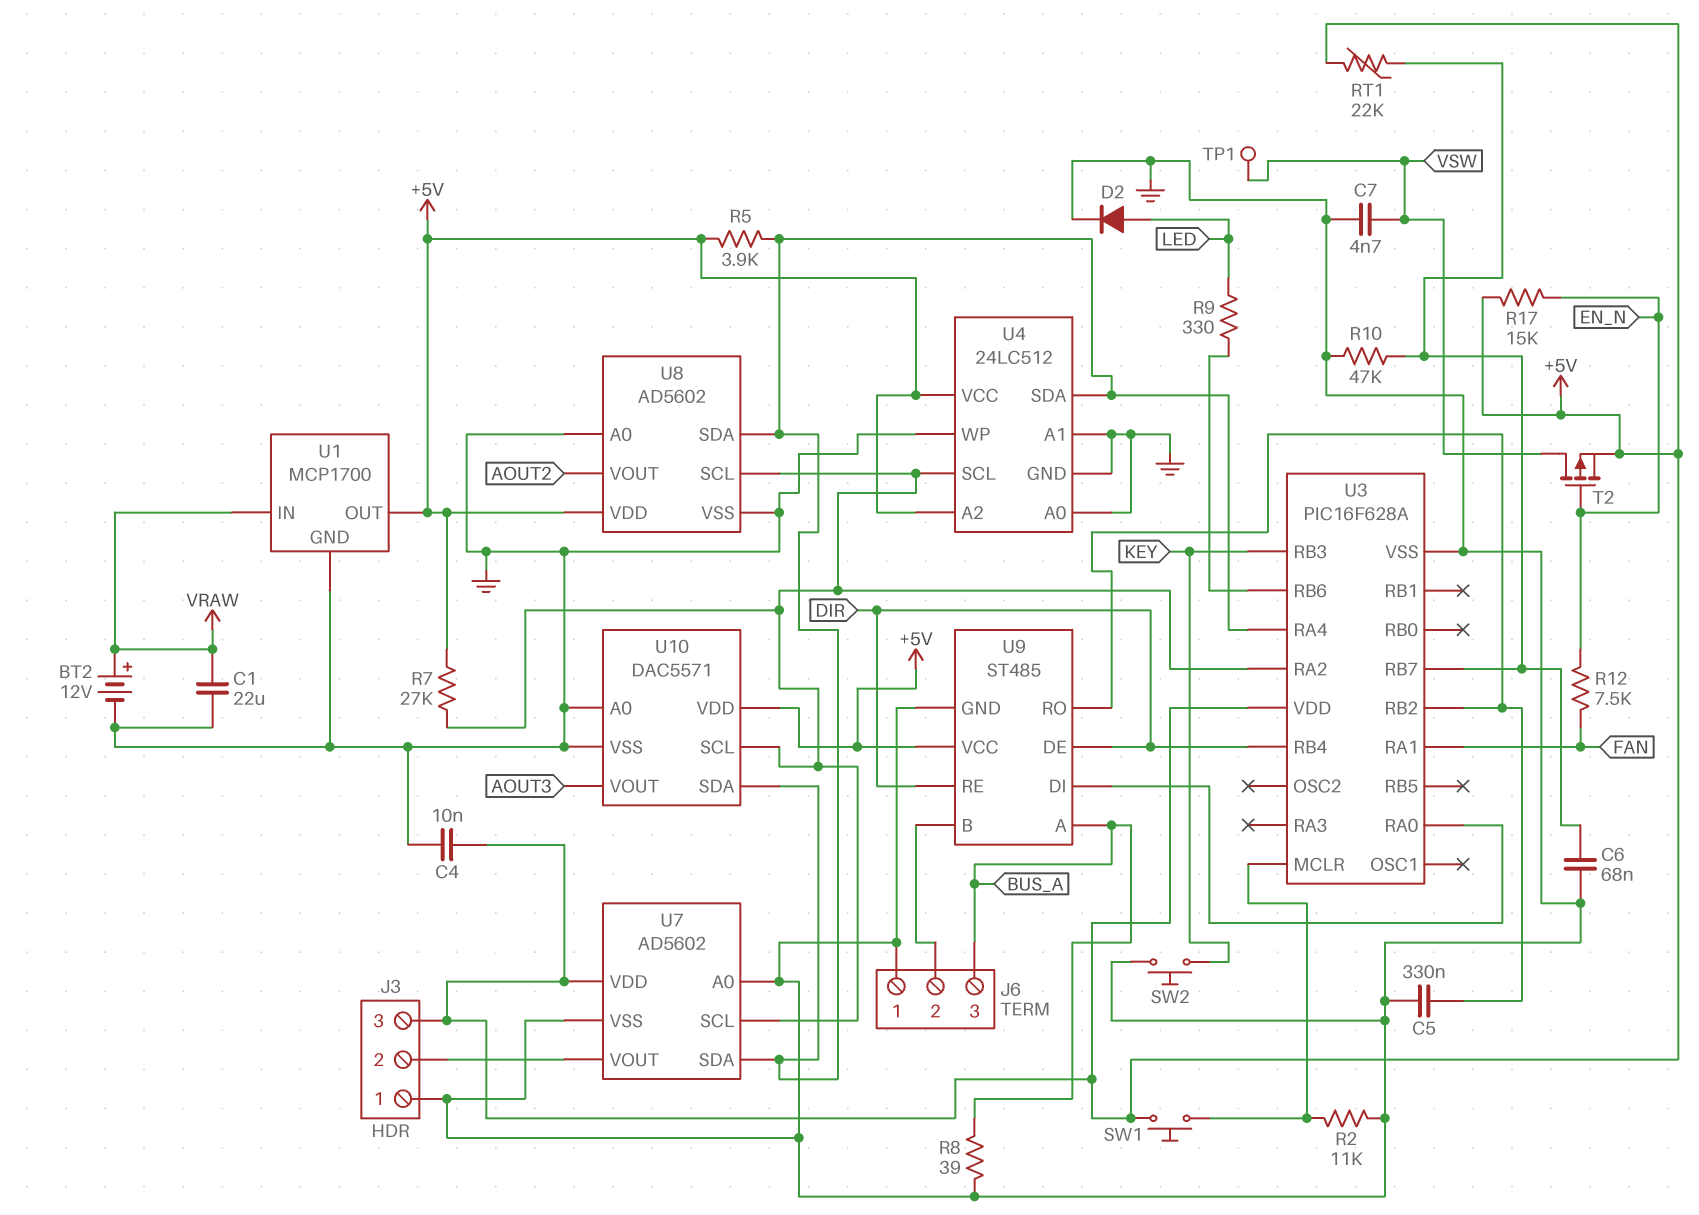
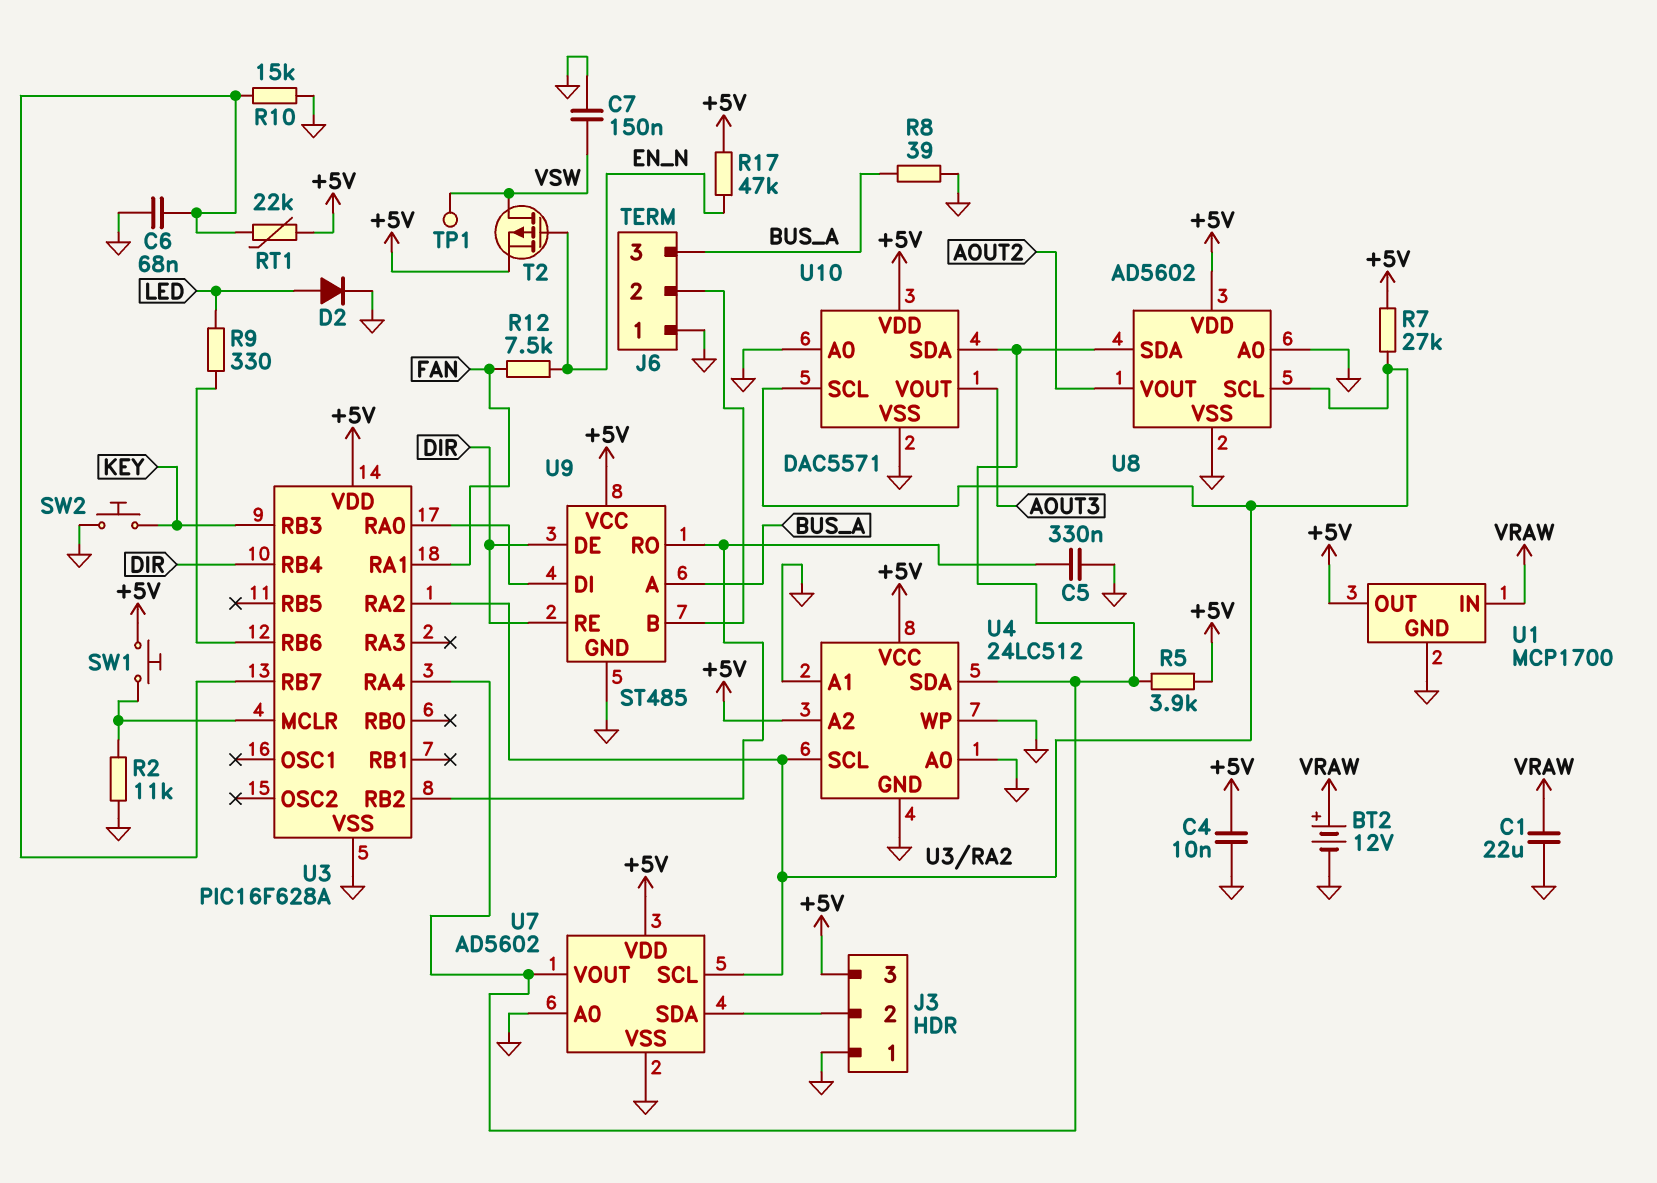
C7: 4.7nF (GND, VSW) -> 150nF (GND, VSW)
R10: 47k (GND, U3/RB7) -> 15k (GND, U3/RB7)
R17: 15k (+5V, EN_N) -> 47k (+5V, EN_N)
U7 pin SDA: U3/RA4 -> J3/2
U7 pin VOUT: J3/2 -> U3/RA4

